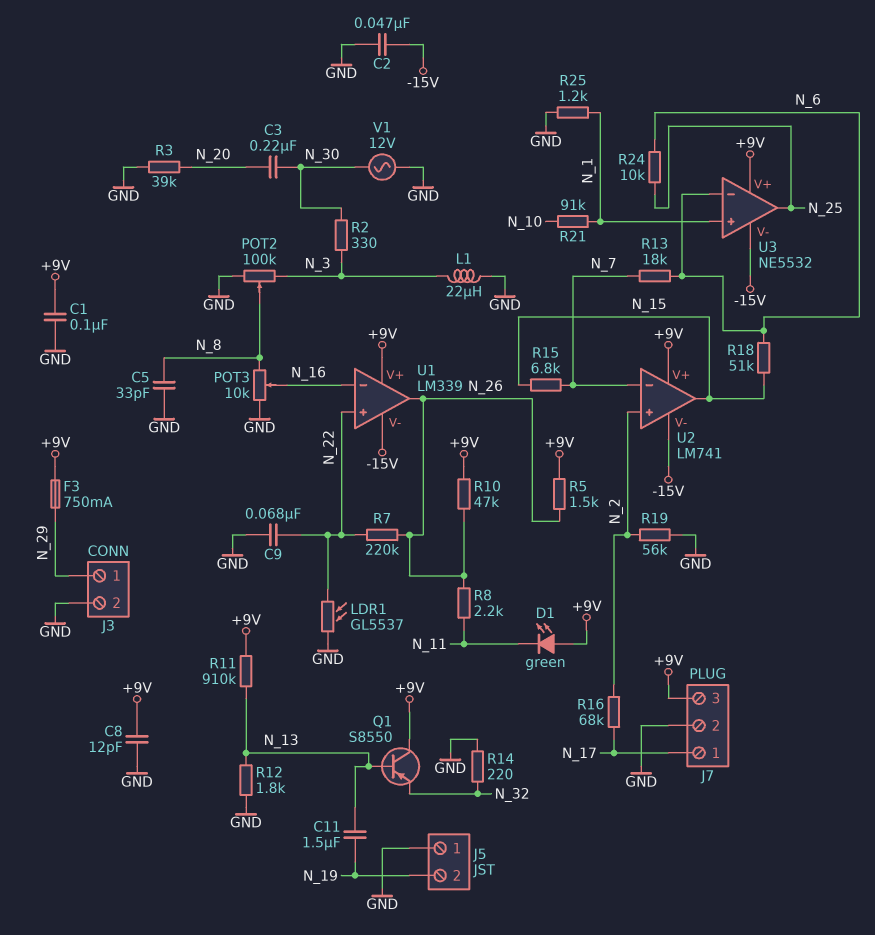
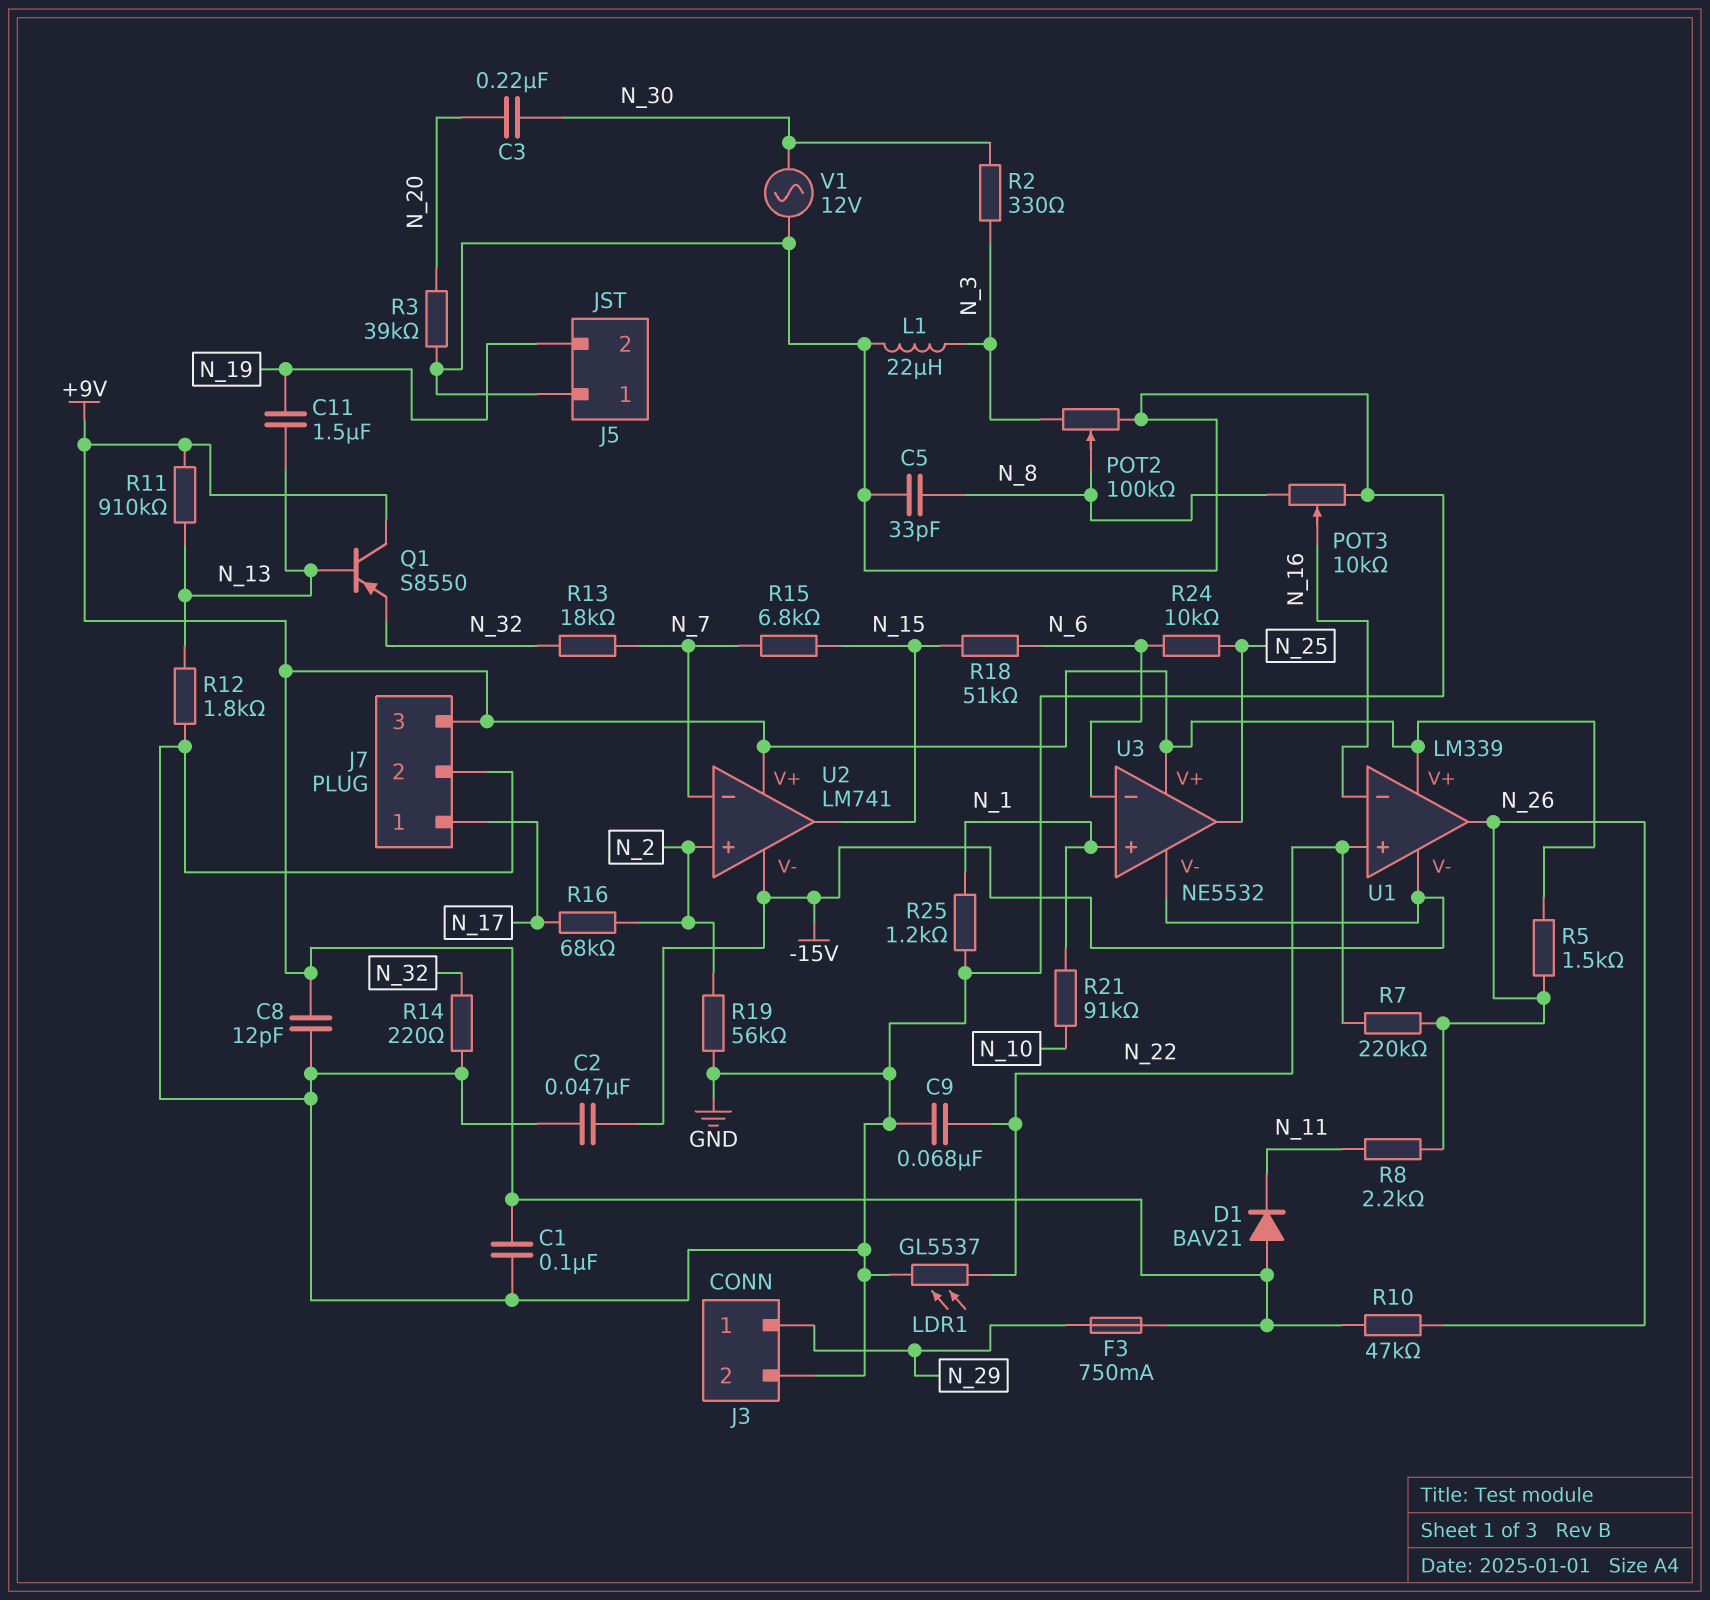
D1: LED green (A +9V, K N_11) -> diode BAV21 (A +9V, K N_11)
R13: 18k (N_6, N_7) -> 18k (N_7, N_32)

